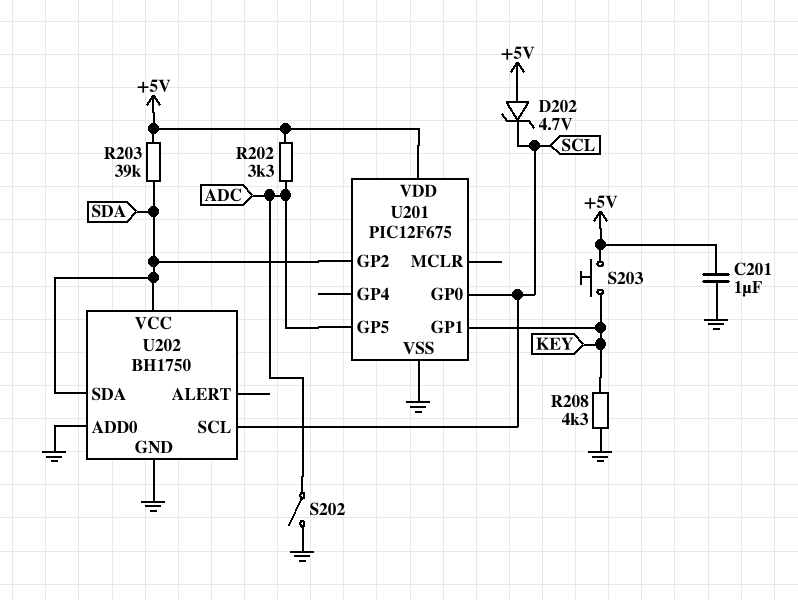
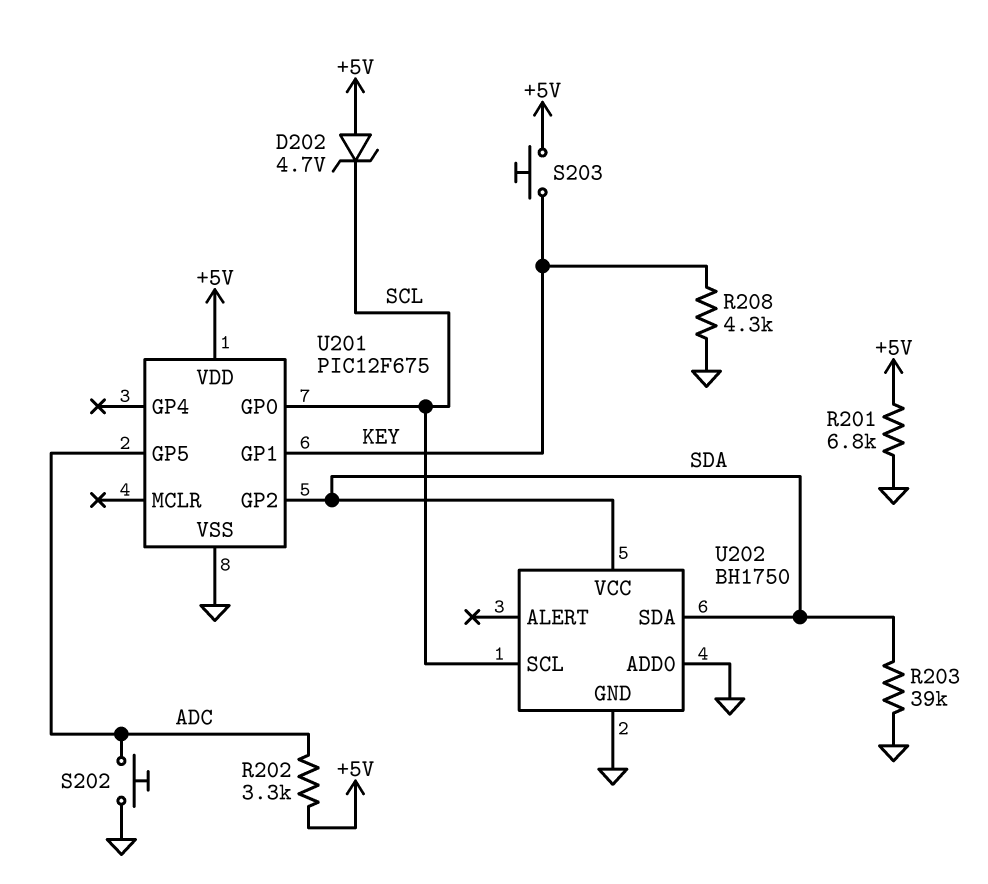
C201: 1uF (+5V, GND) -> none
R201: none -> 6.8k (+5V, GND)
R203: 39k (+5V, SDA) -> 39k (GND, SDA)
S202: switch (ADC, GND) -> button (ADC, GND)

